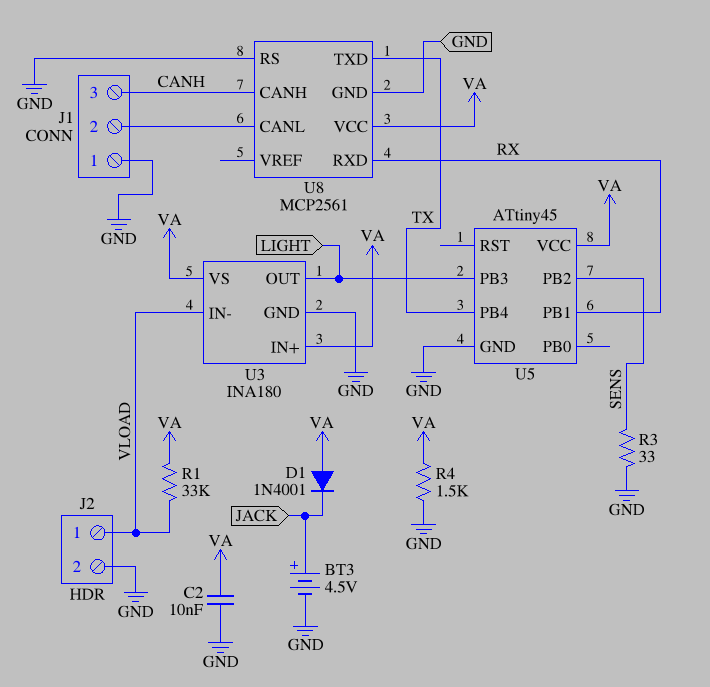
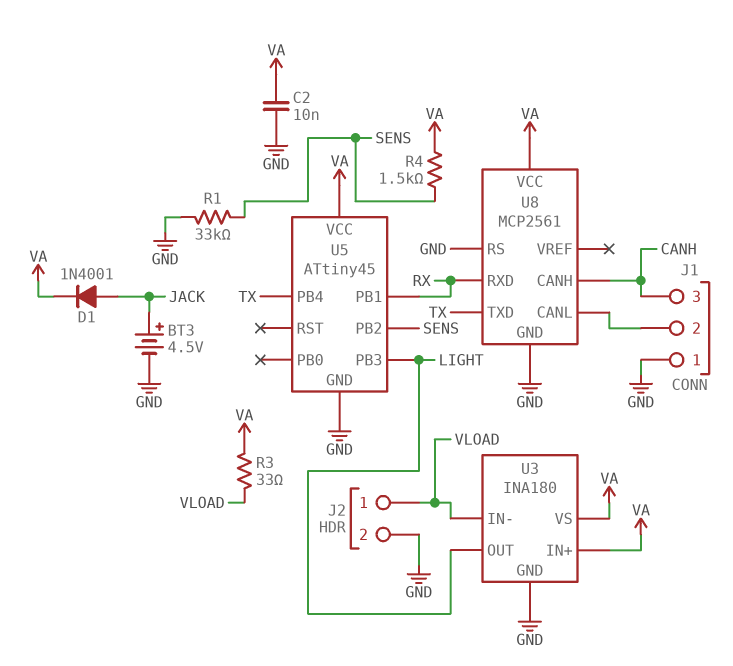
D1: diode 1N4001 (A VA, K JACK) -> diode 1N4001 (A JACK, K VA)
R1: 33k (VA, VLOAD) -> 33k (GND, SENS)
R3: 33 (GND, SENS) -> 33 (VA, VLOAD)
R4: 1.5k (GND, VA) -> 1.5k (SENS, VA)

